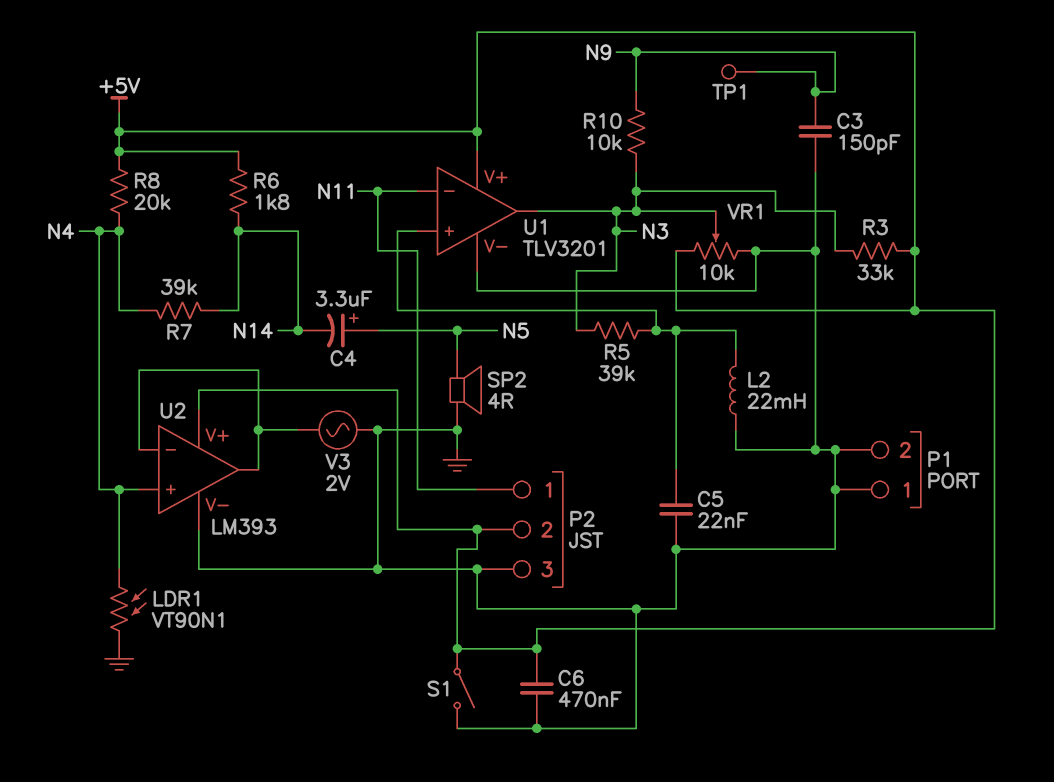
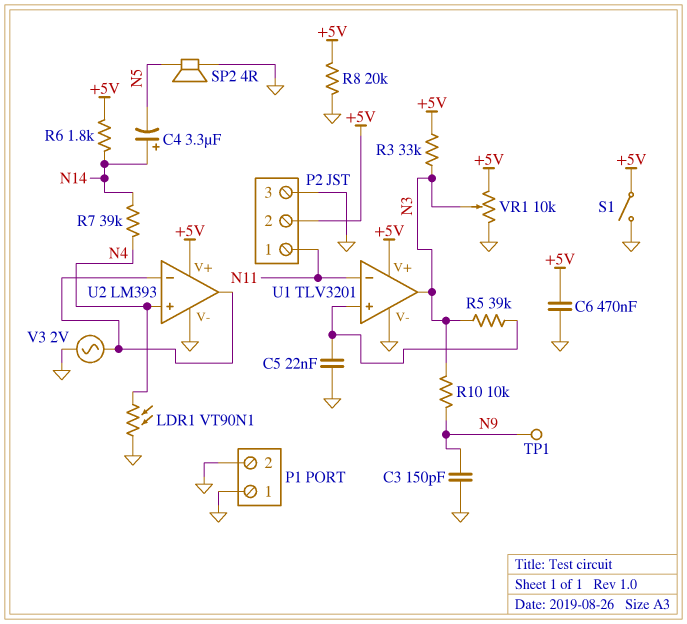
C4: 3.3uF (plus N5, minus N14) -> 3.3uF (plus N14, minus N5)
L2: 22mH (GND, U1/in+) -> none
R8: 20k (+5V, N4) -> 20k (+5V, GND)

